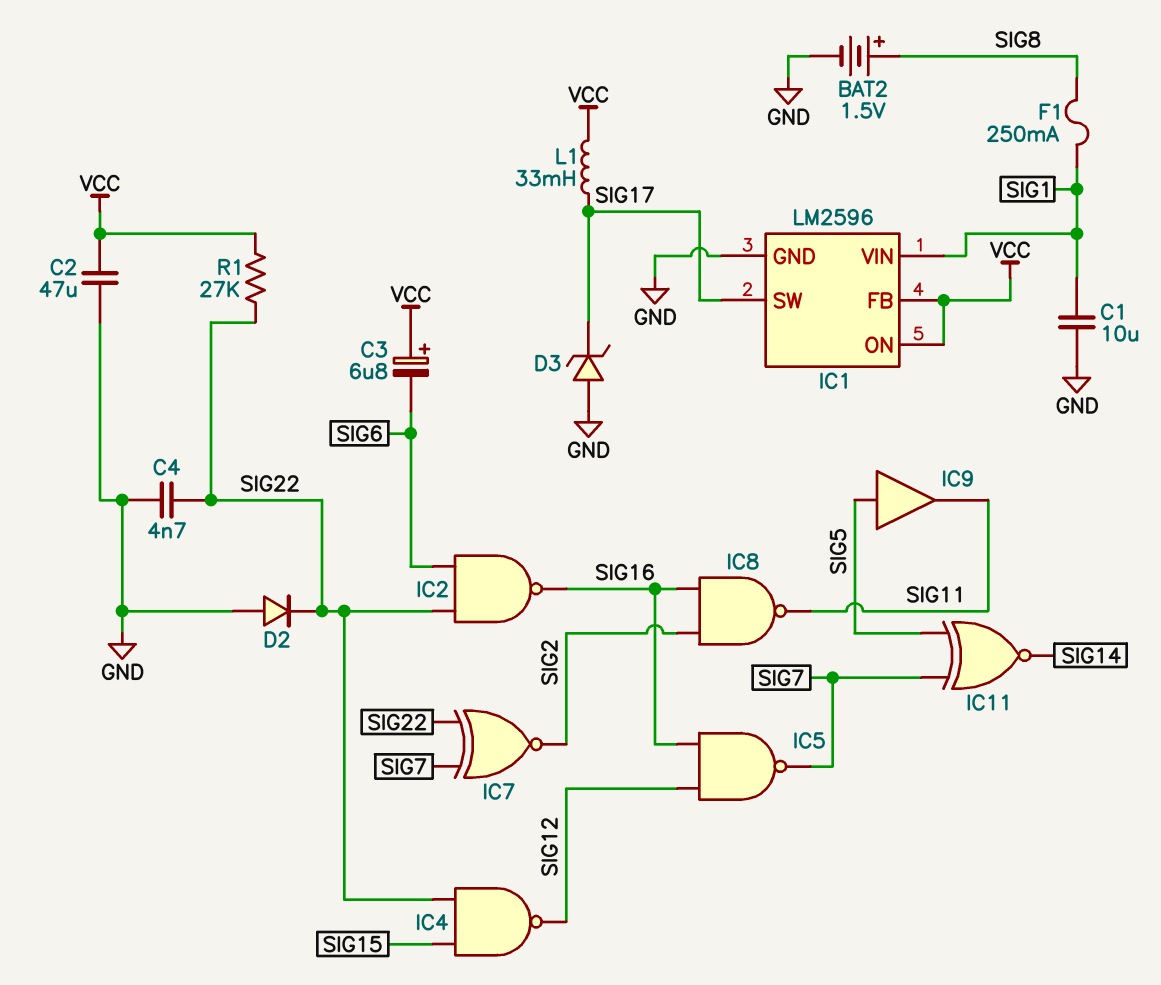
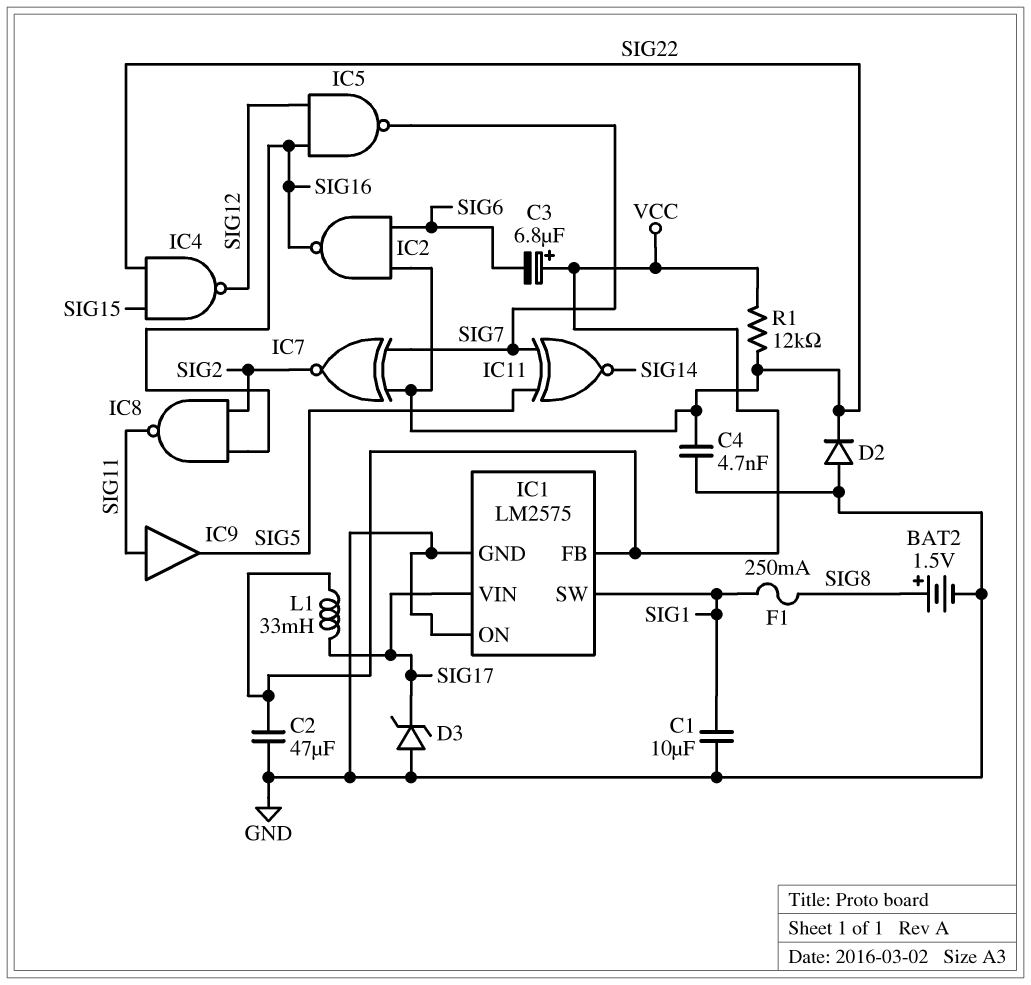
IC1: LM2596 -> LM2575
IC1 pin ON: VCC -> GND
IC1 pin SW: SIG17 -> SIG1
IC1 pin VIN: SIG1 -> SIG17
IC9: buffer (in SIG5, out SIG11) -> buffer (in SIG11, out SIG5)
R1: 27k (SIG22, VCC) -> 12k (SIG22, VCC)

